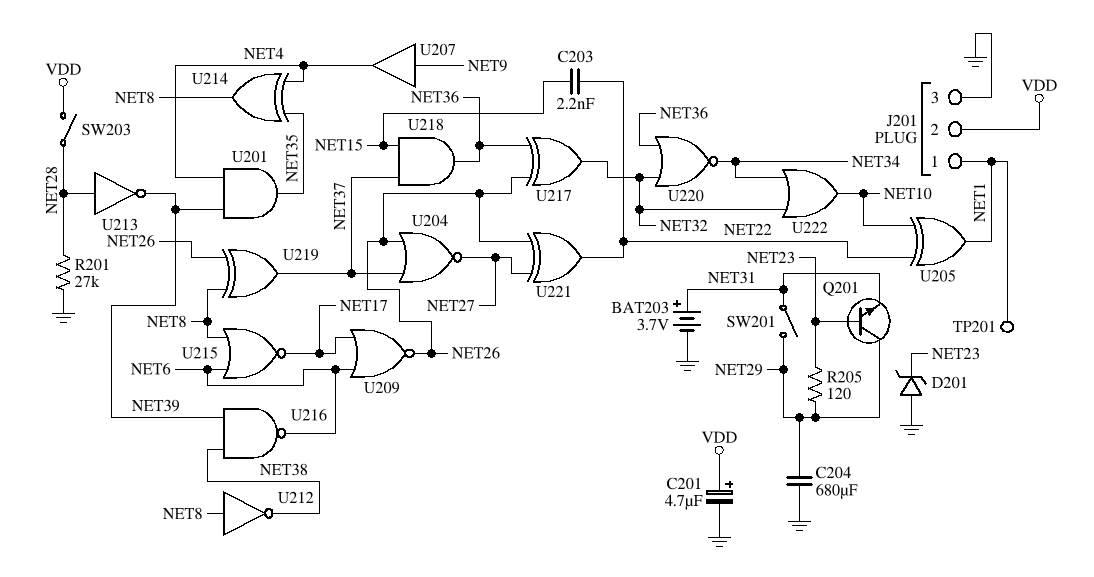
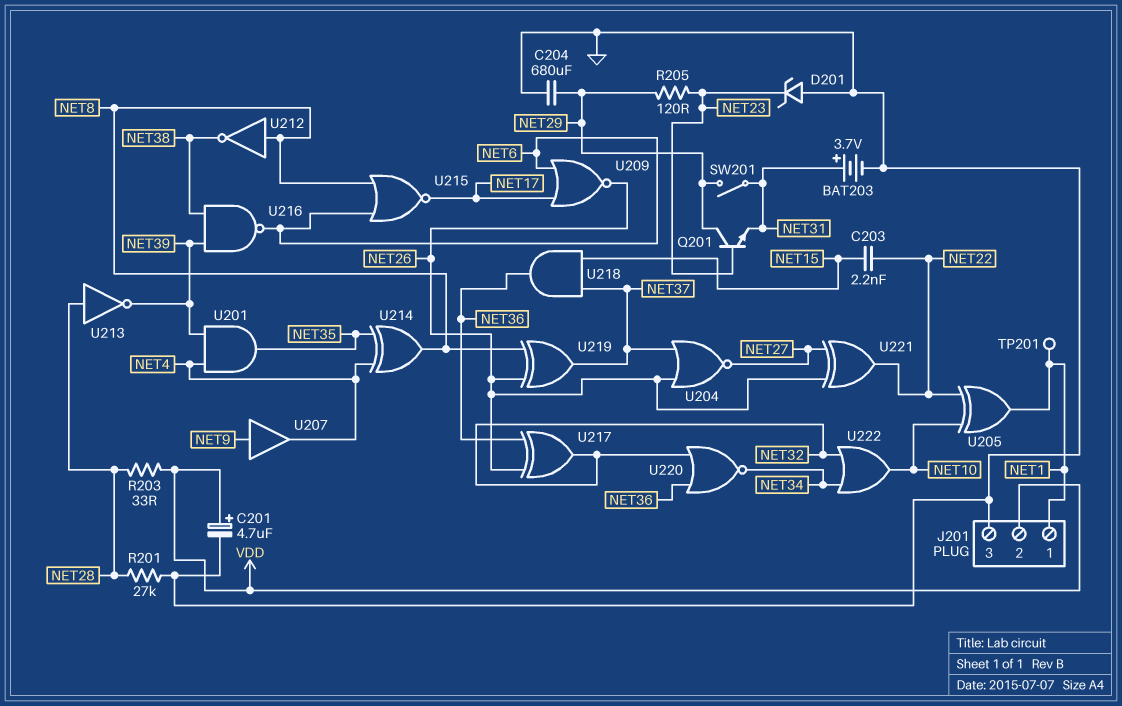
R203: none -> 33 (NET28, VDD)
SW203: switch (NET28, VDD) -> none

